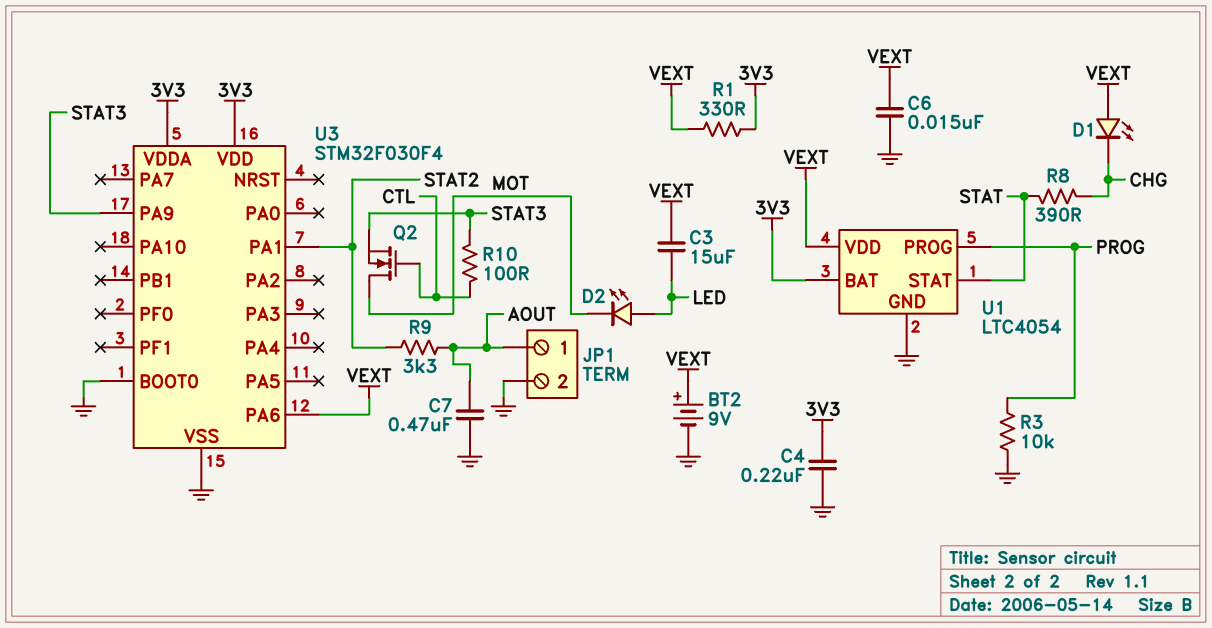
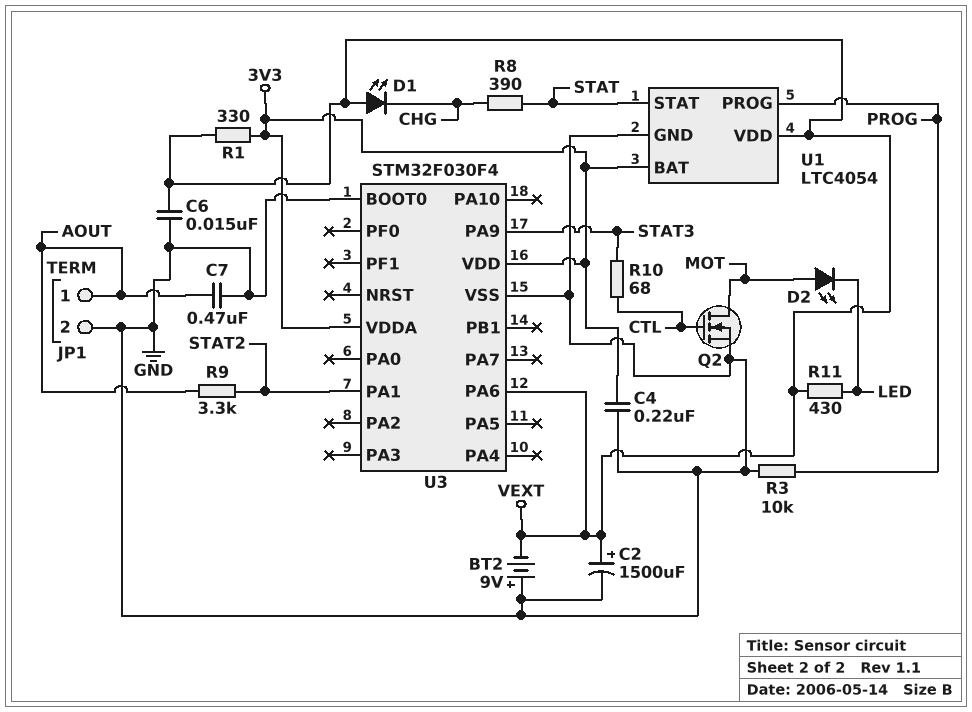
BT2: 9V (plus VEXT, minus GND) -> 9V (plus GND, minus VEXT)
C2: none -> 1500uF (plus VEXT, minus GND)
C3: 15uF (LED, VEXT) -> none
D2: LED (A LED, K MOT) -> LED (A MOT, K LED)
Q2: NMOS (G CTL, D MOT, S STAT3) -> NMOS (G CTL, D MOT, S GND)
R10: 100 (CTL, STAT3) -> 68 (CTL, STAT3)
R11: none -> 430 (LED, VEXT)

